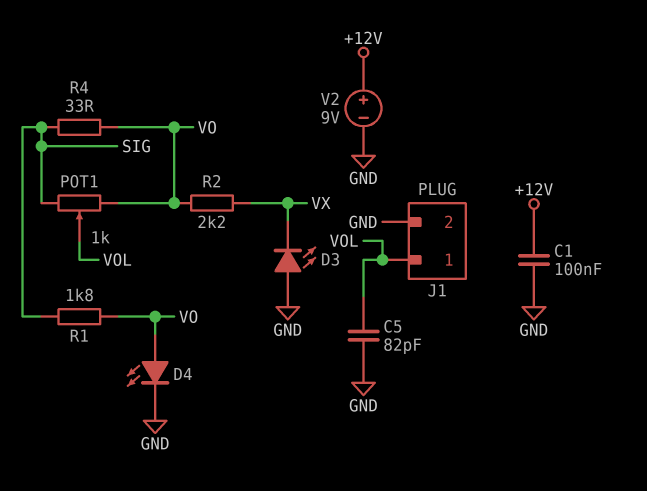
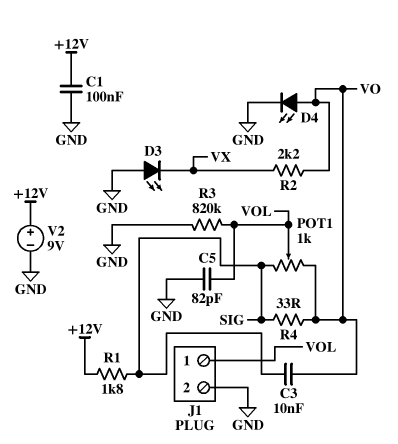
C3: none -> 10nF (SIG, VO)
R1: 1.8k (SIG, VO) -> 1.8k (+12V, SIG)
R3: none -> 820k (GND, VOL)

